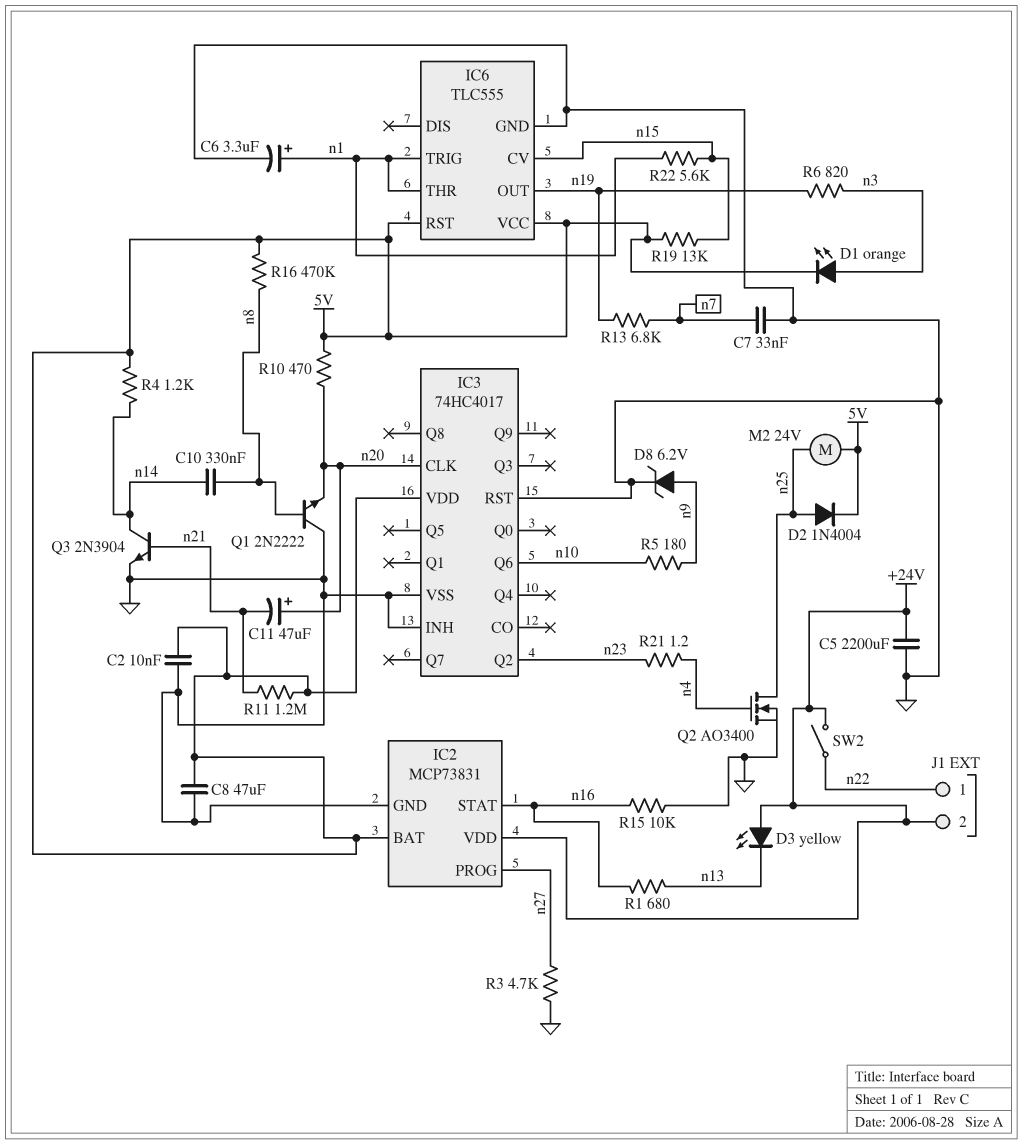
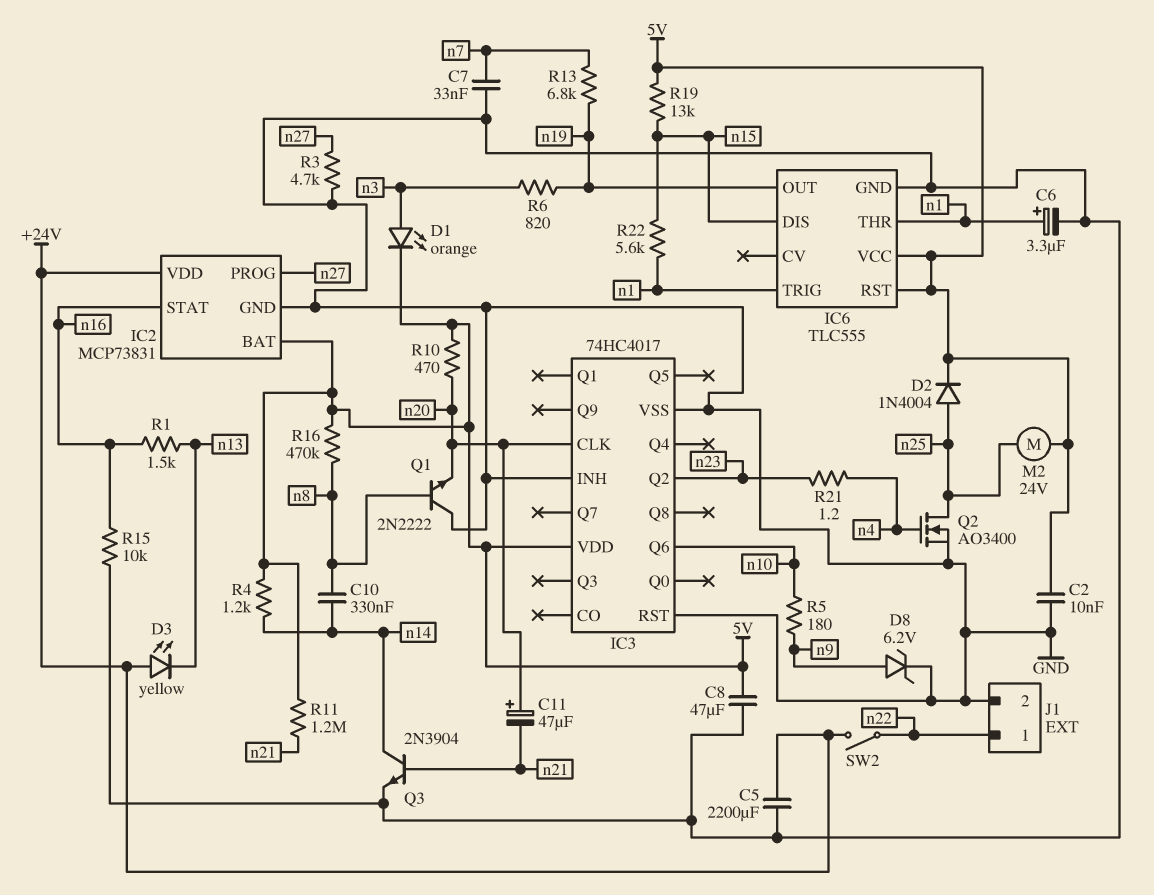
IC6 pin CV: n15 -> none
IC6 pin DIS: none -> n15
J1 pin 2: +24V -> GND
R1: 680 (n13, n16) -> 1.5k (n13, n16)

